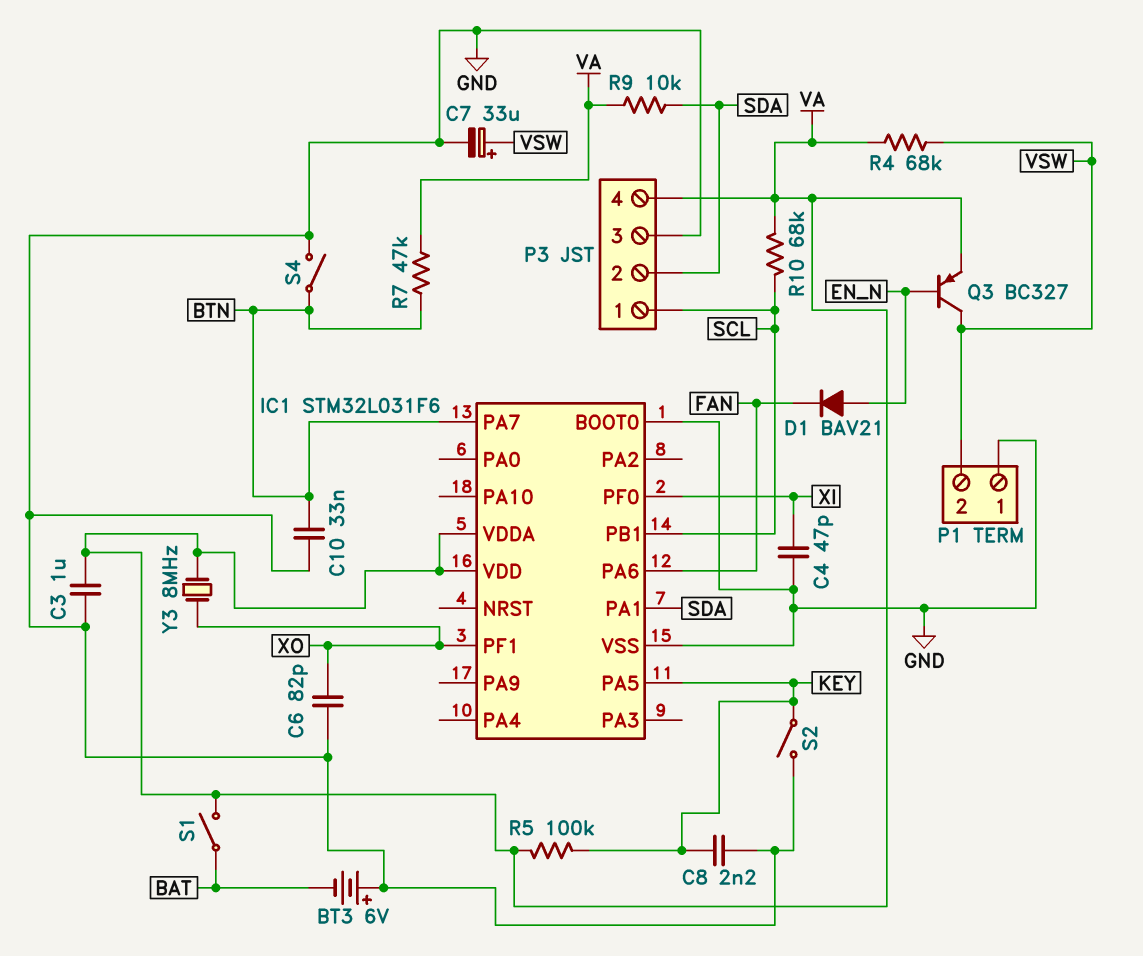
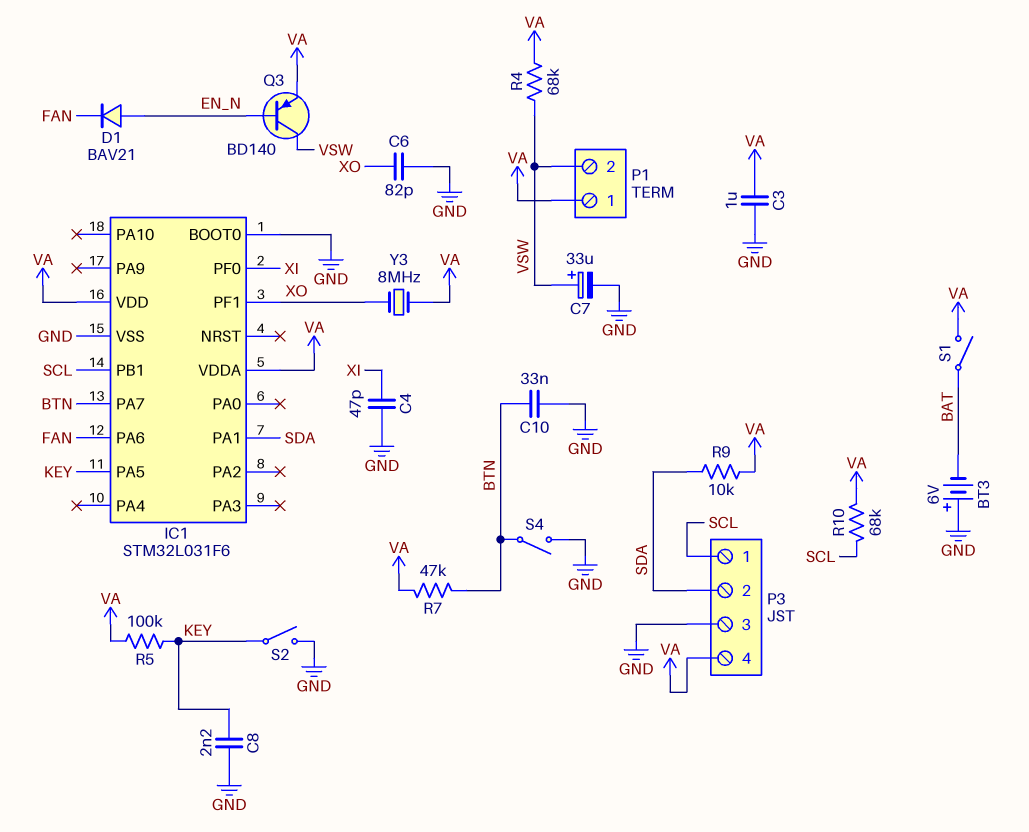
P1 pin 1: GND -> VA
Q3: PNP BC327 (B EN_N, C VSW, E VA) -> PNP BD140 (B EN_N, C VSW, E VA)

